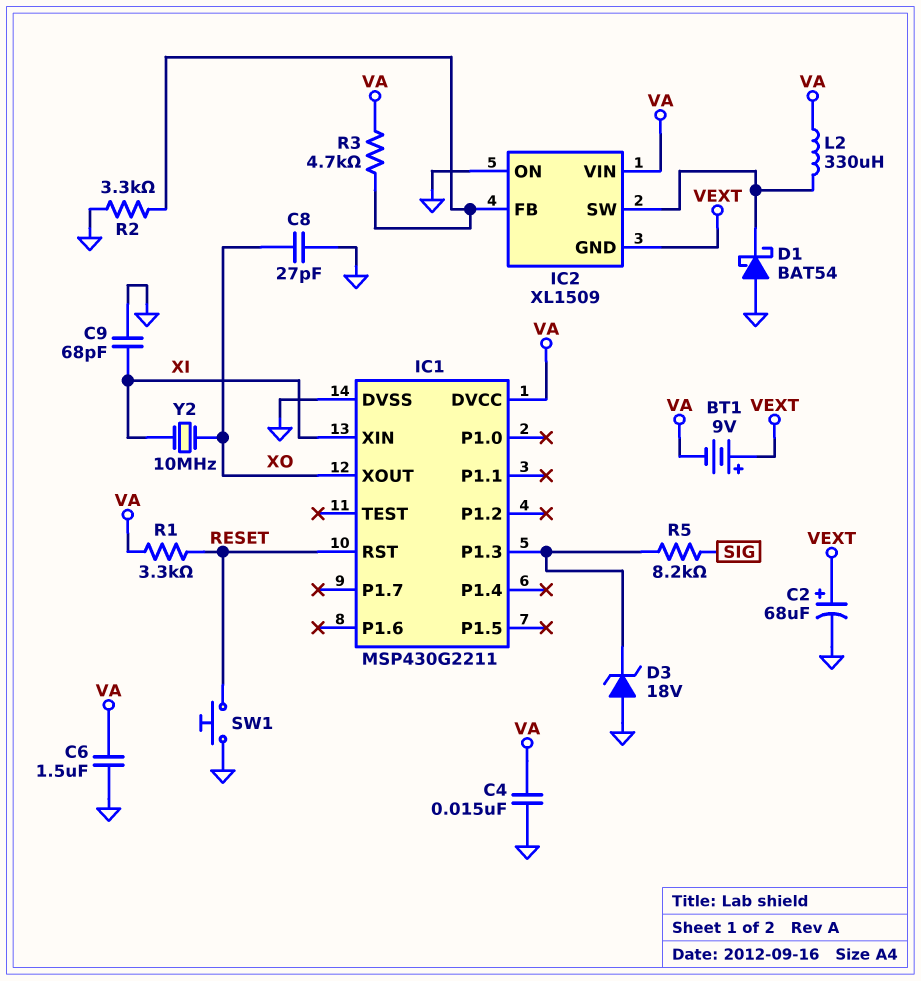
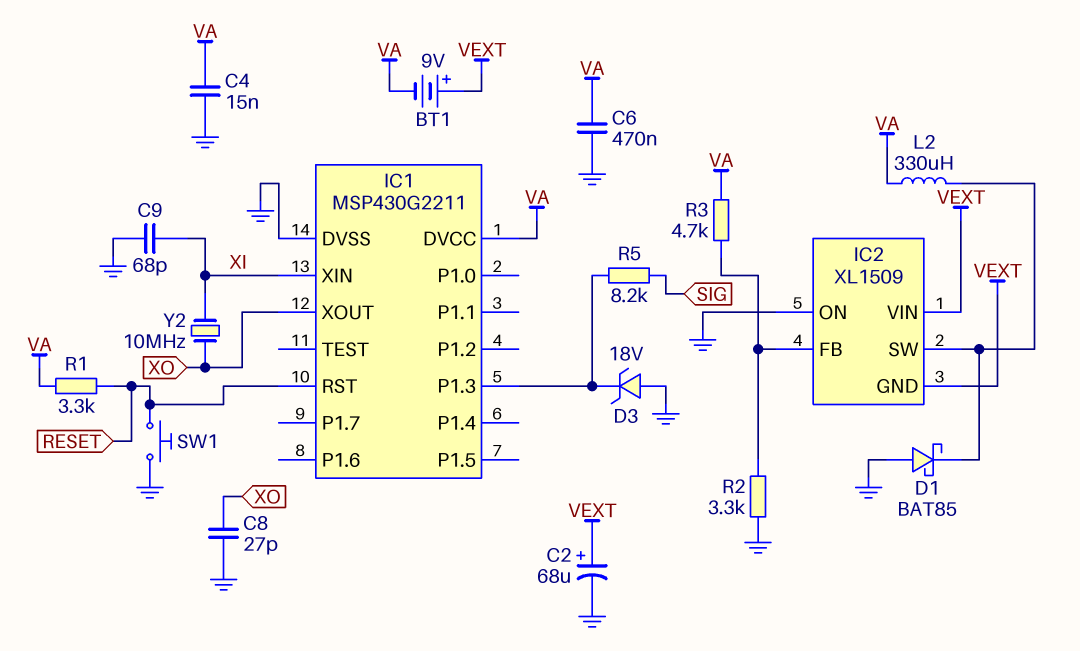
C6: 1.5uF (GND, VA) -> 470nF (GND, VA)
D1: schottky BAT54 (A GND, K IC2/SW) -> schottky BAT85 (A GND, K IC2/SW)
IC2 pin VIN: VA -> VEXT

